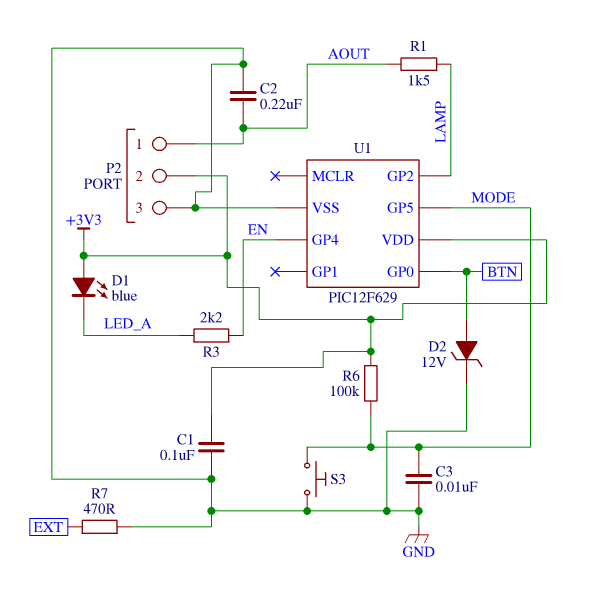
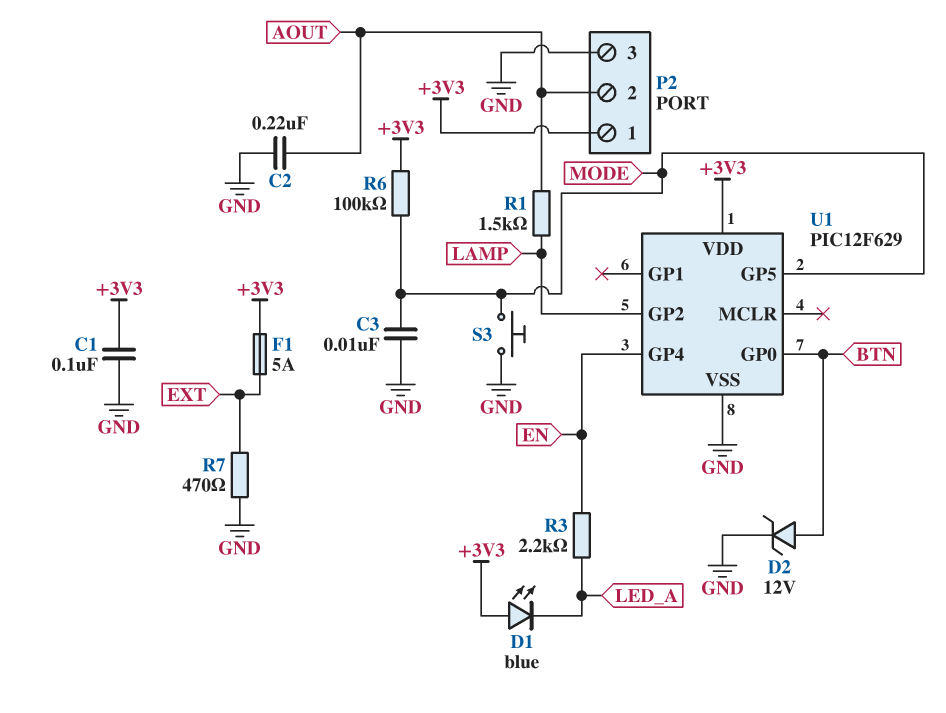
F1: none -> 5A (+3V3, EXT)
P2 pin 1: AOUT -> +3V3
P2 pin 2: +3V3 -> AOUT

